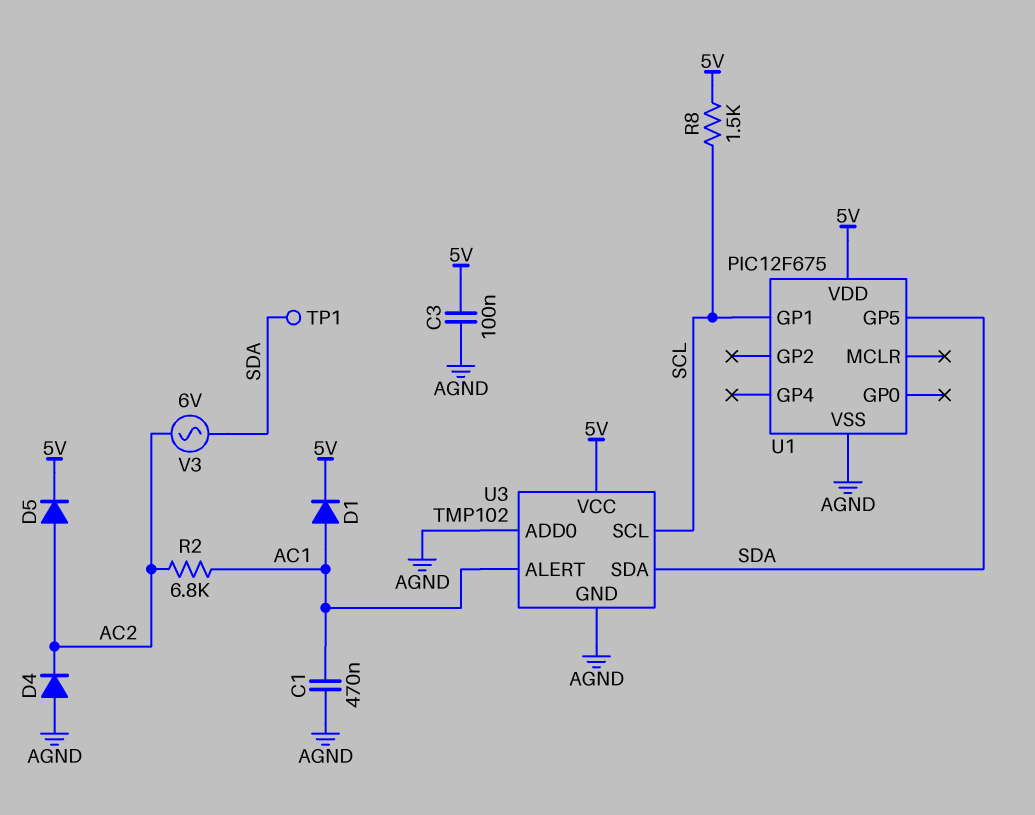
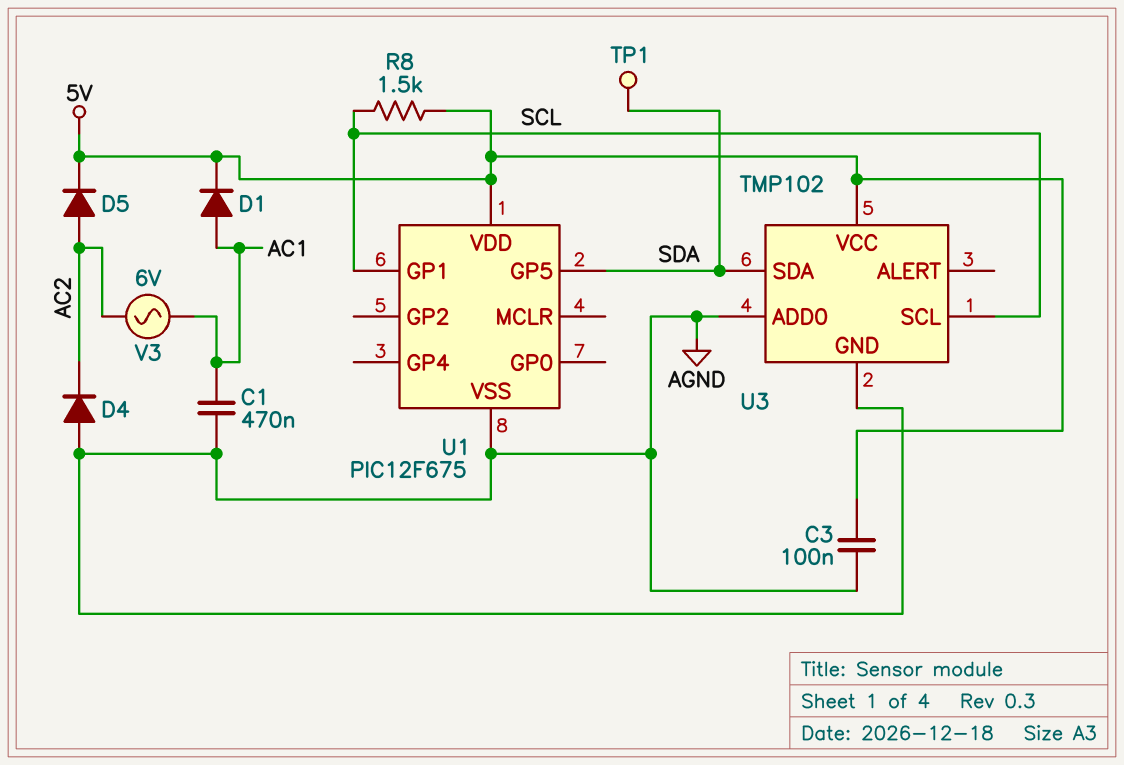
R2: 6.8k (AC1, AC2) -> none
U3 pin ALERT: AC1 -> none
V3: AC 6V (AC2, SDA) -> AC 6V (AC1, AC2)

